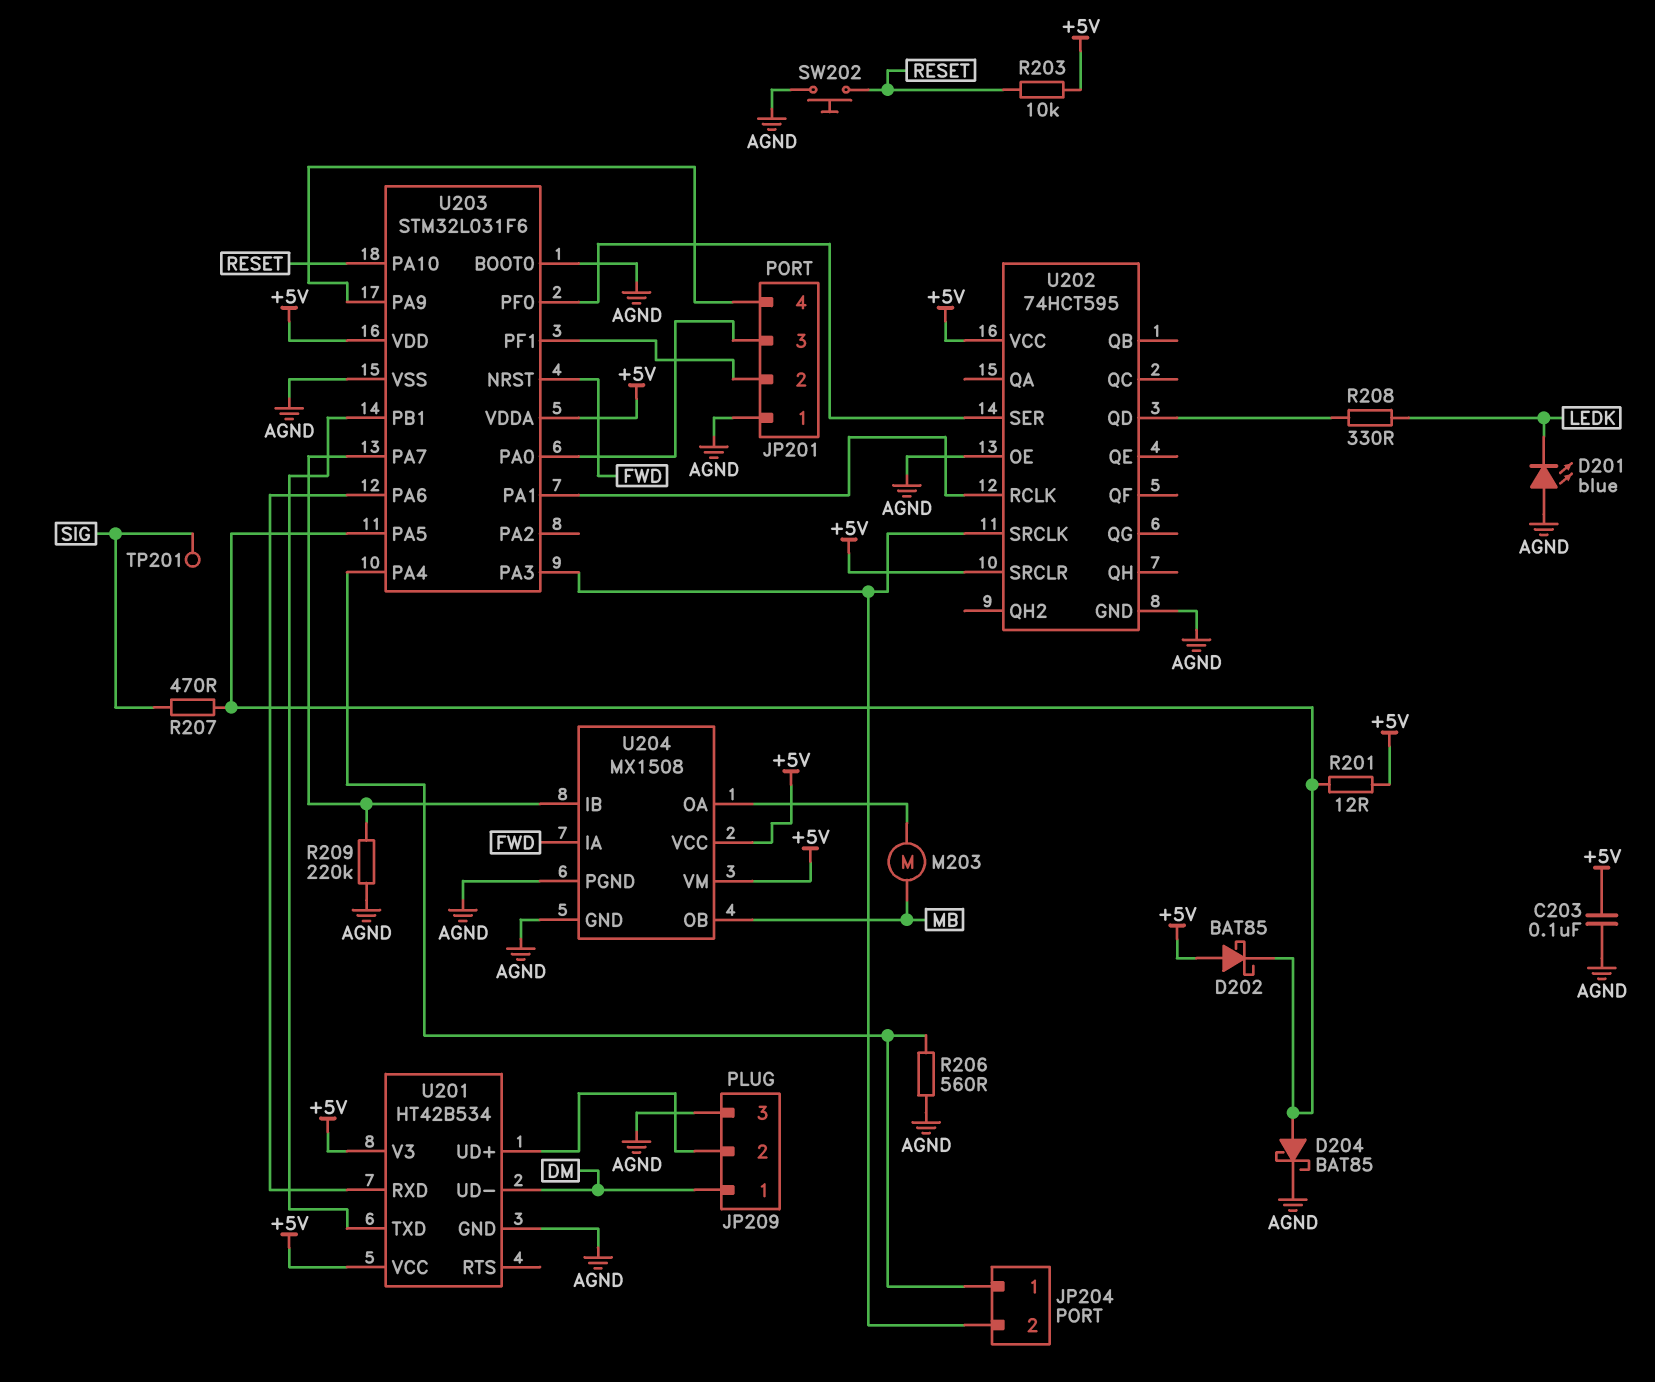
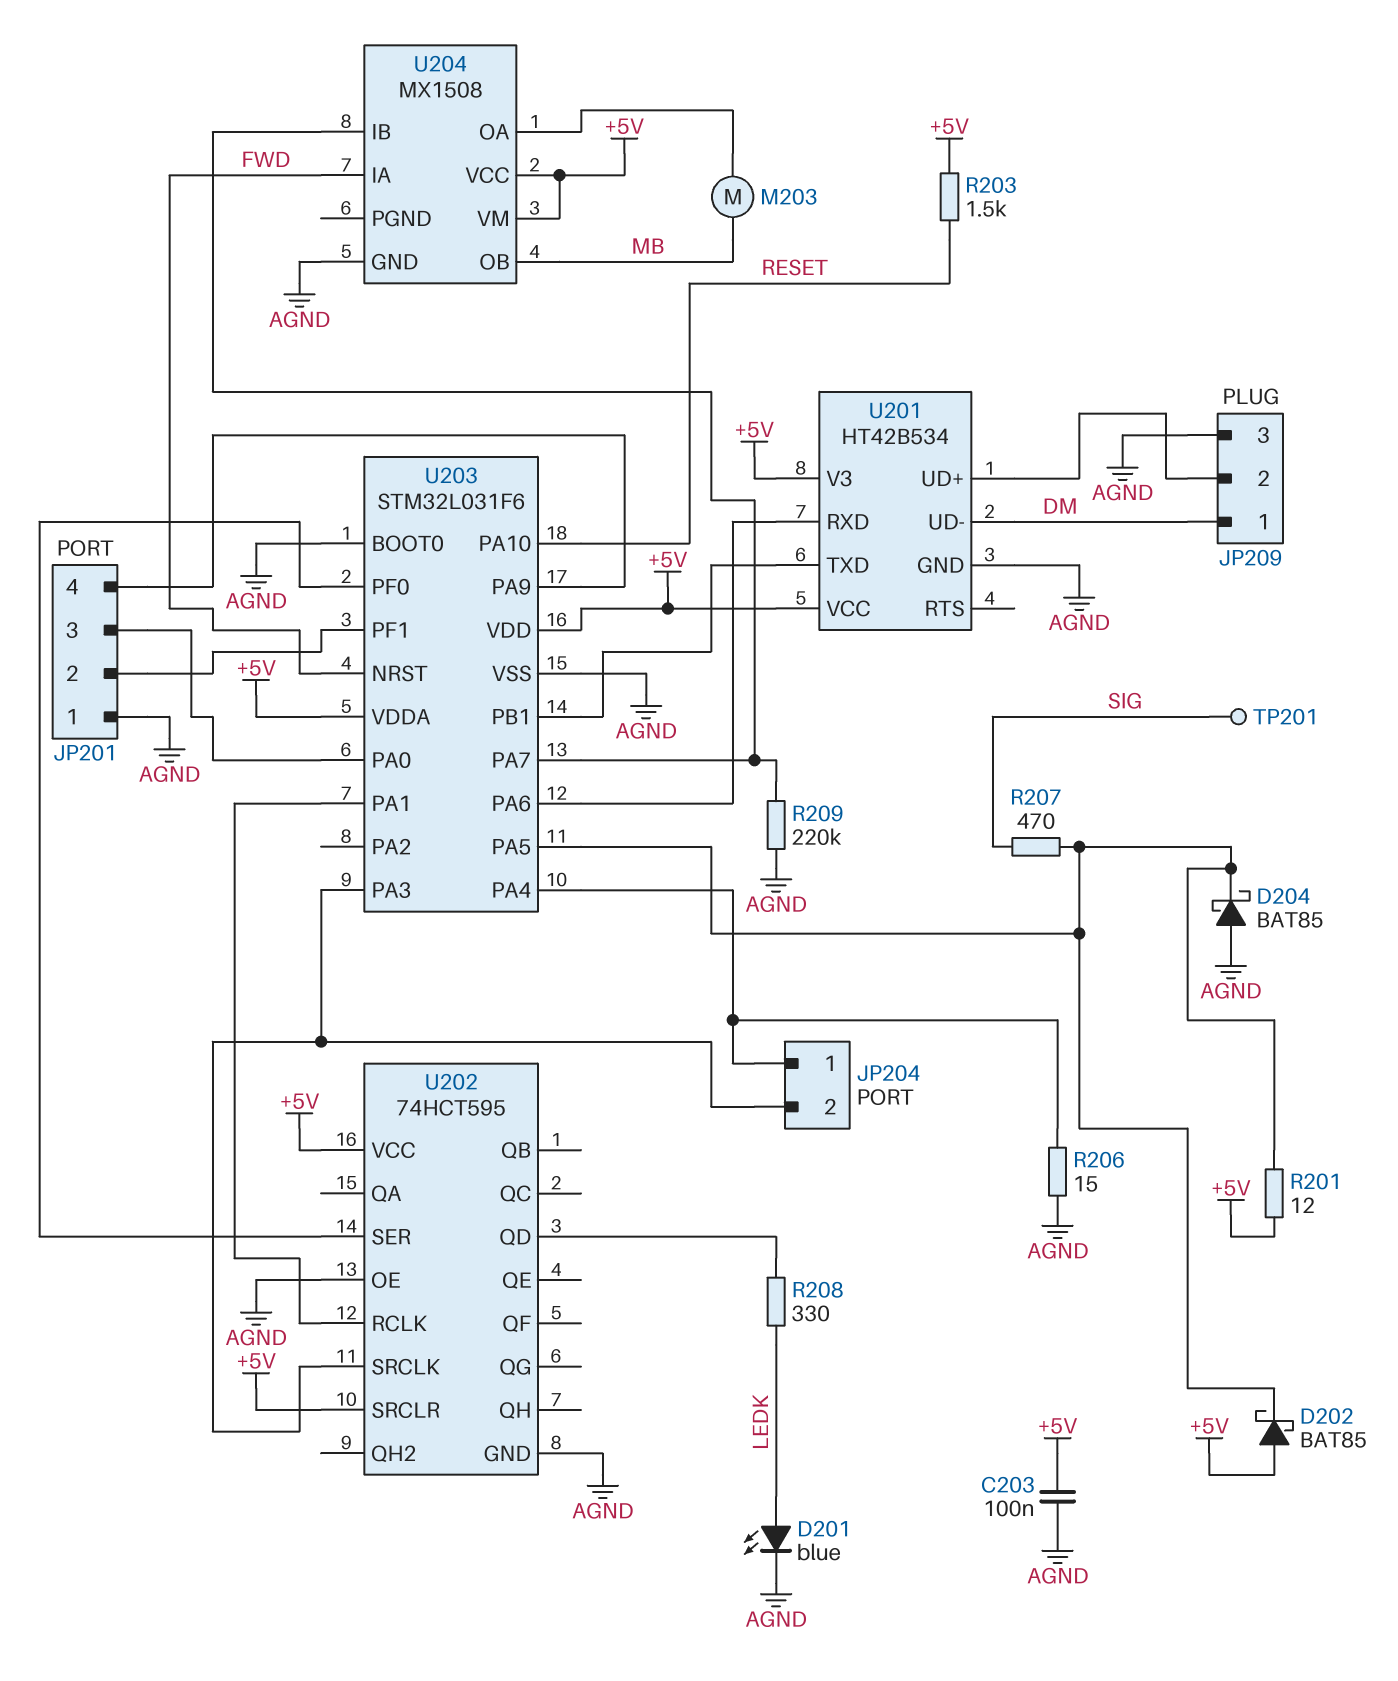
D201: LED blue (A AGND, K LEDK) -> LED blue (A LEDK, K AGND)
D204: schottky BAT85 (A U203/PA5, K AGND) -> schottky BAT85 (A AGND, K U203/PA5)
R203: 10k (+5V, RESET) -> 1.5k (+5V, RESET)
R206: 560 (AGND, JP204/1) -> 15 (AGND, JP204/1)
SW202: button (AGND, RESET) -> none
U204 pin PGND: AGND -> none

